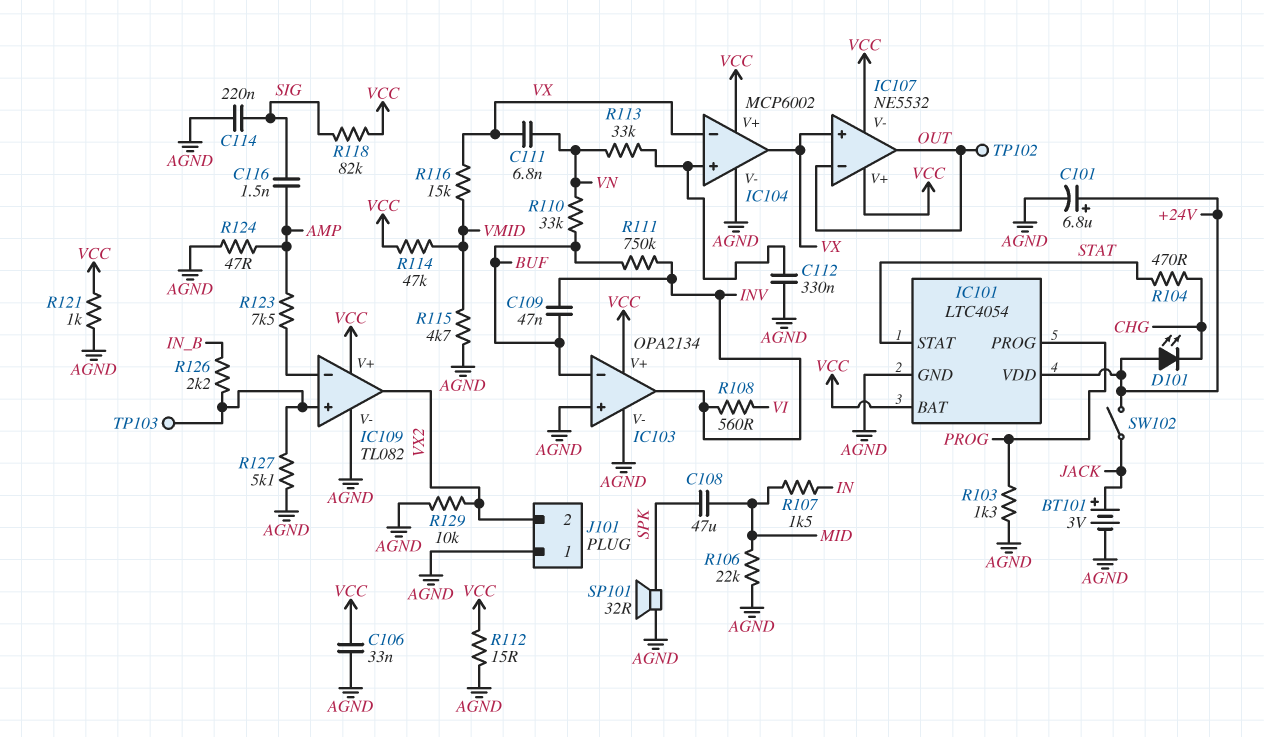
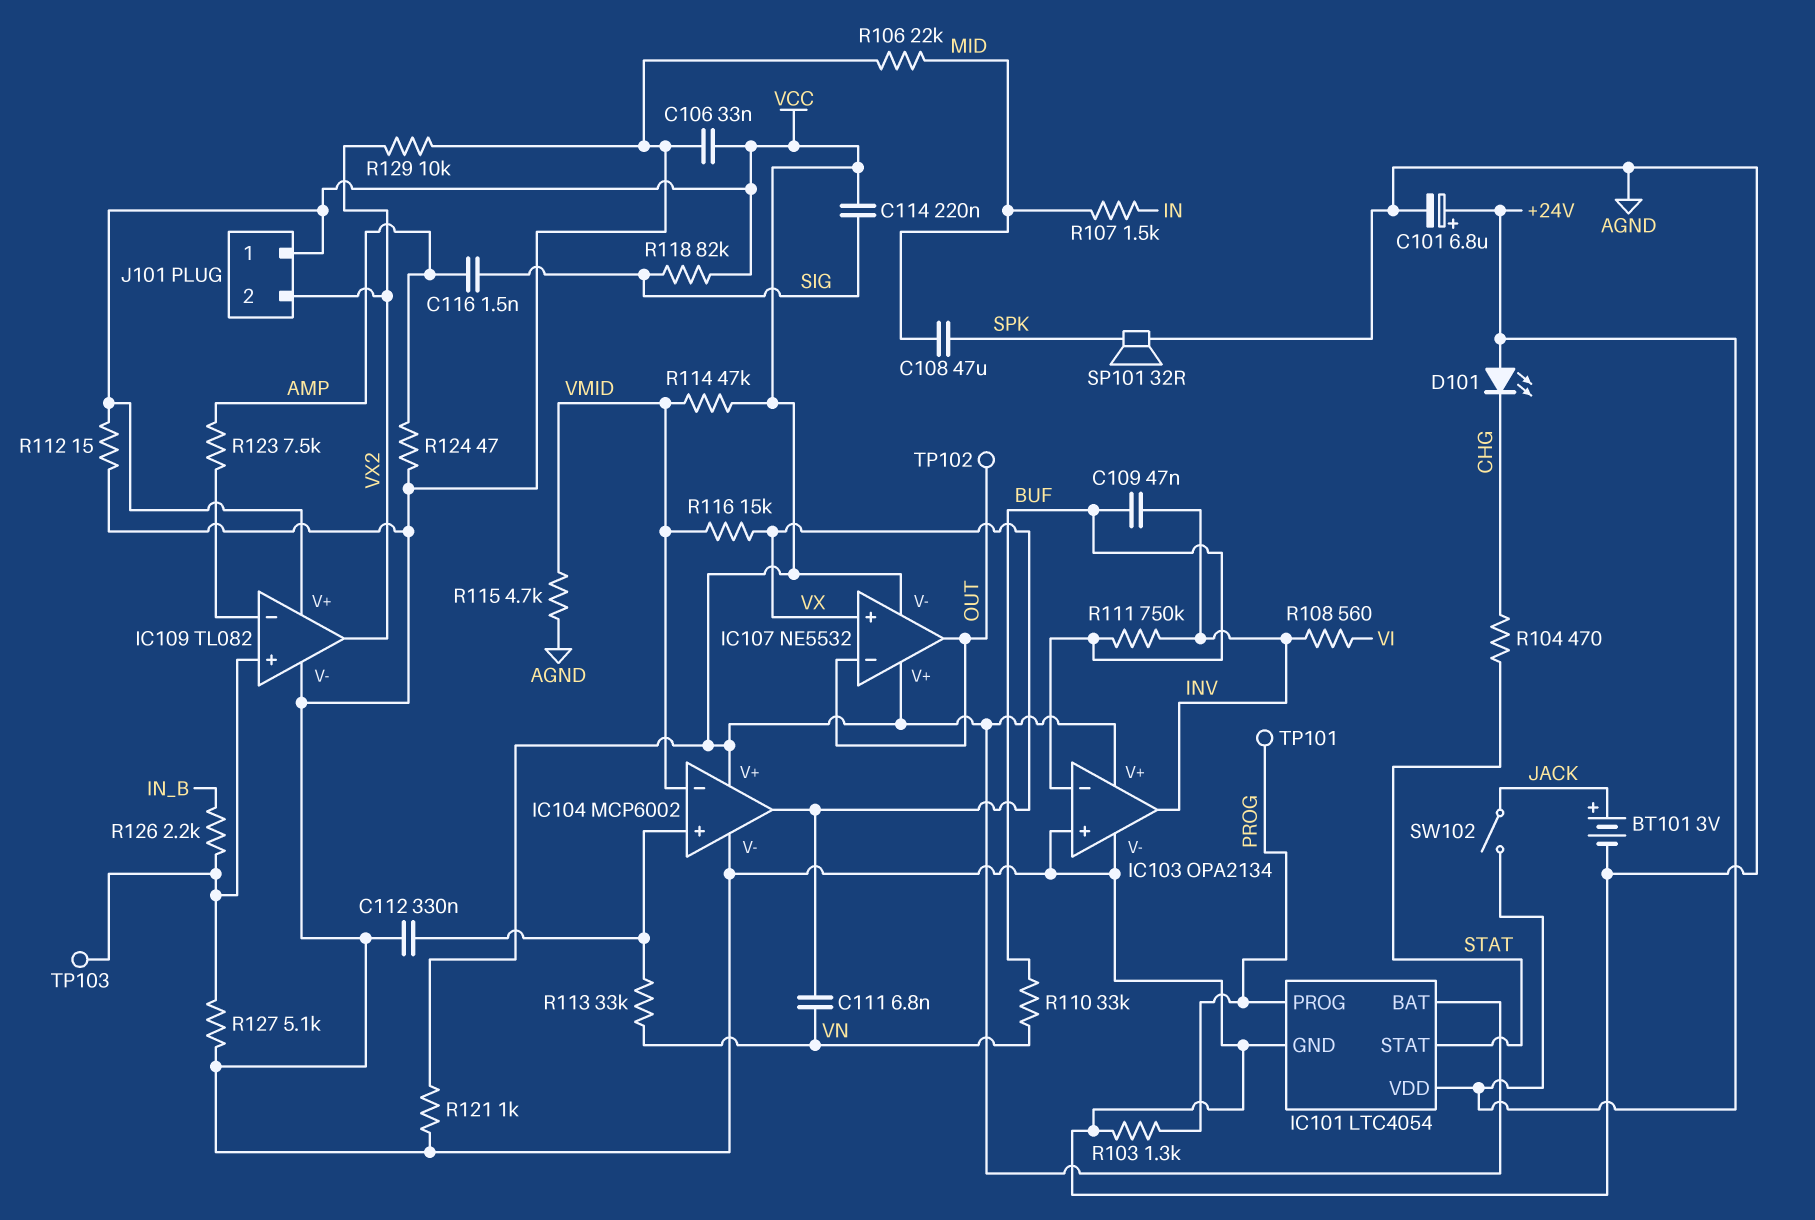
C114: 220nF (AGND, SIG) -> 220nF (SIG, VCC)
IC104 pin in-: VX -> VMID
J101 pin 1: AGND -> VCC
TP101: none -> test point (PROG)

